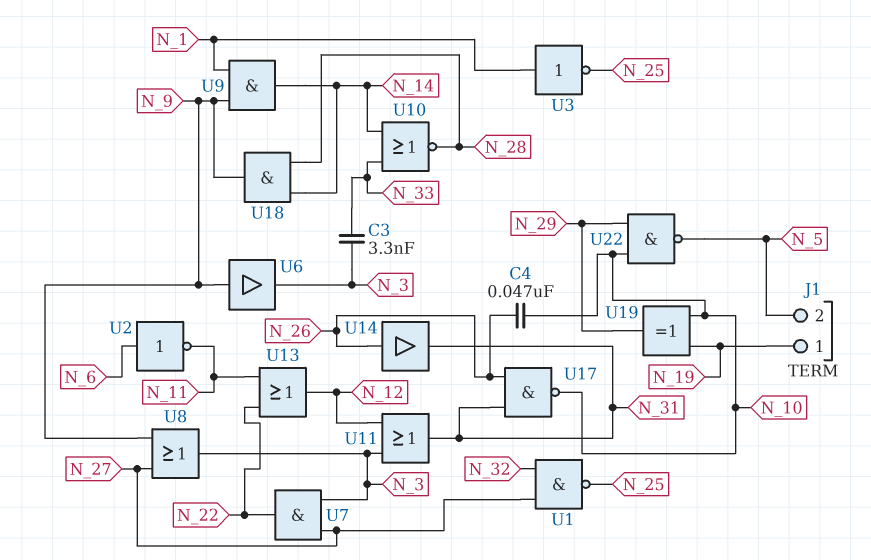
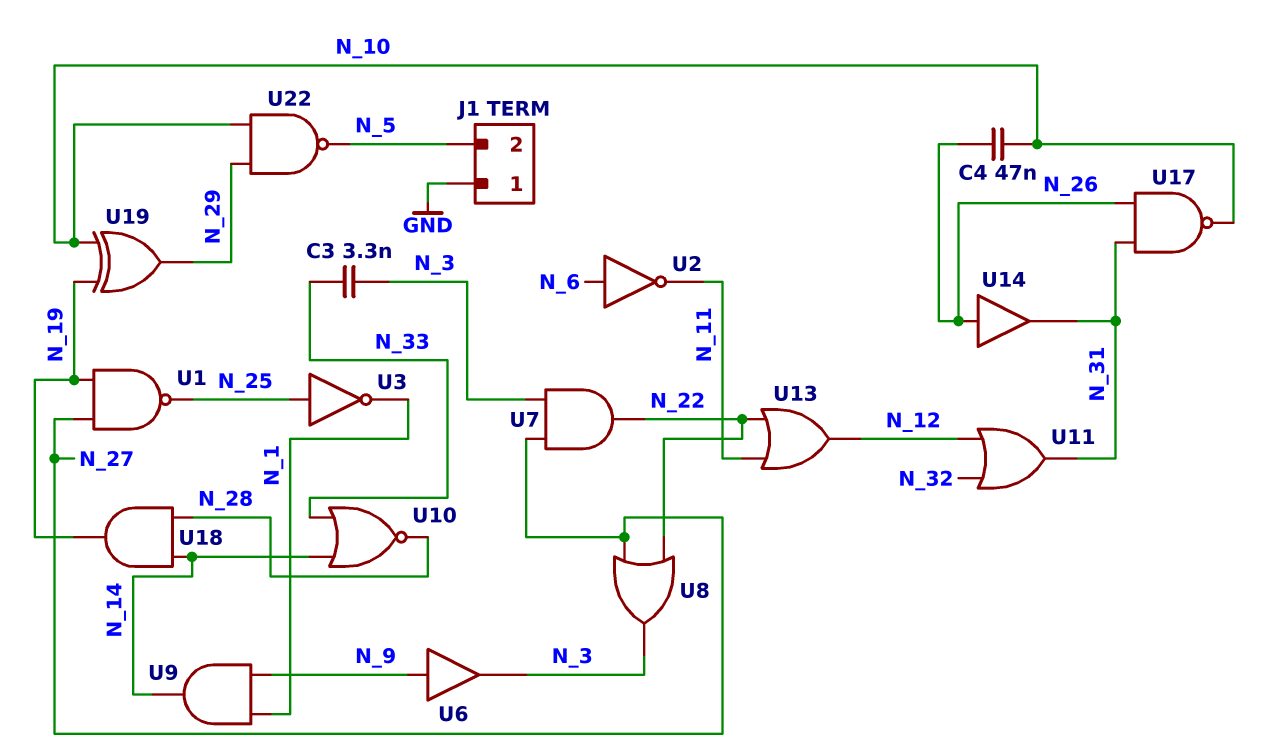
J1 pin 1: N_19 -> GND
U1: NAND (in N_27, in N_32, out N_25) -> NAND (in N_19, in N_27, out N_25)
U3: NOT (in N_1, out N_25) -> NOT (in N_25, out N_1)
U8: OR (in N_9, in N_27, out N_3) -> OR (in N_22, in N_27, out N_3)
U11: OR (in N_3, in N_12, out N_31) -> OR (in N_12, in N_32, out N_31)
U18: AND (in N_14, in N_28, out N_9) -> AND (in N_14, in N_28, out N_19)

